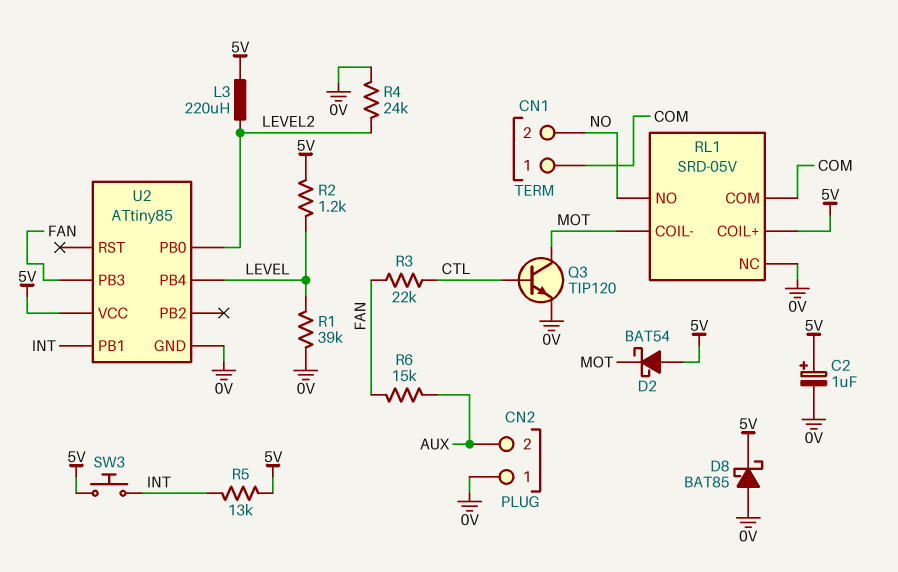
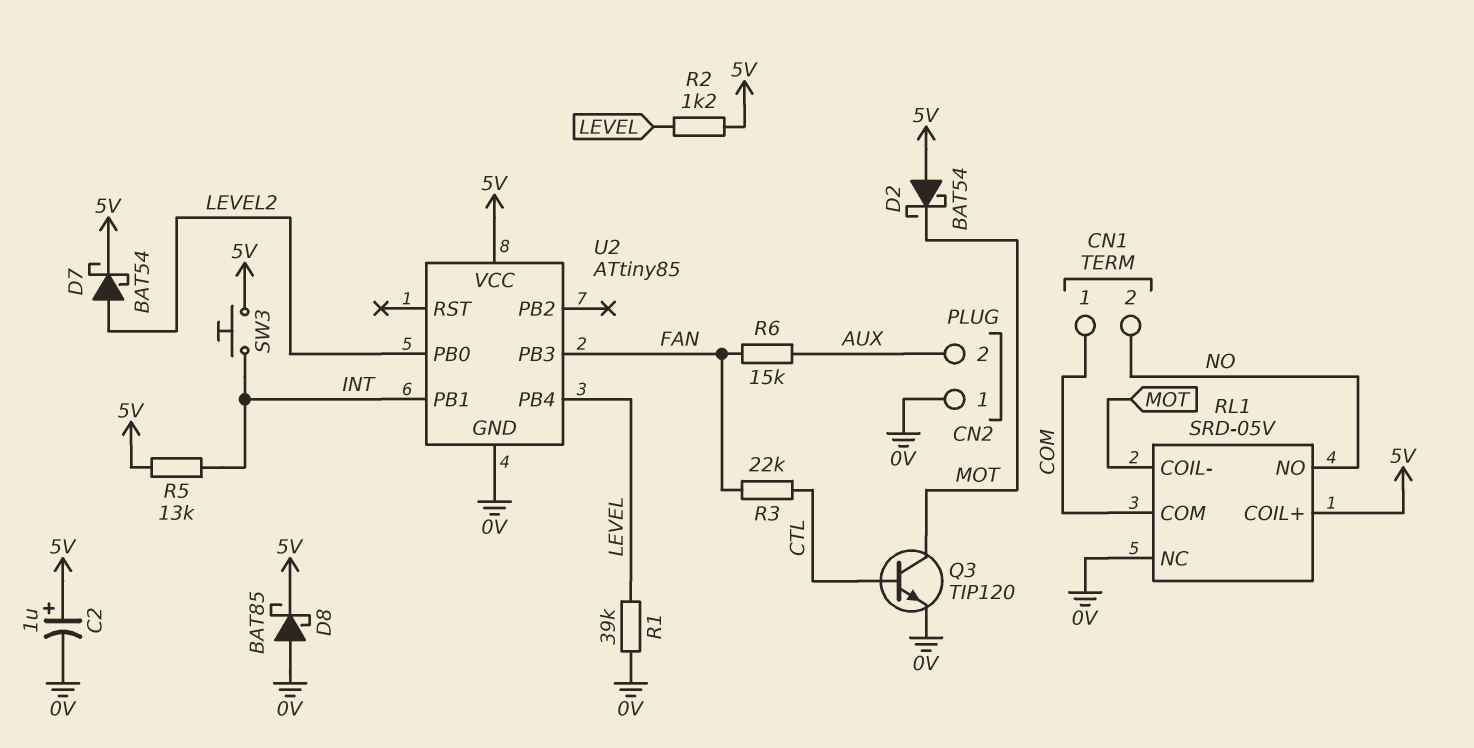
D7: none -> schottky BAT54 (A LEVEL2, K 5V)
L3: 220uH (5V, LEVEL2) -> none
R4: 24k (0V, LEVEL2) -> none

